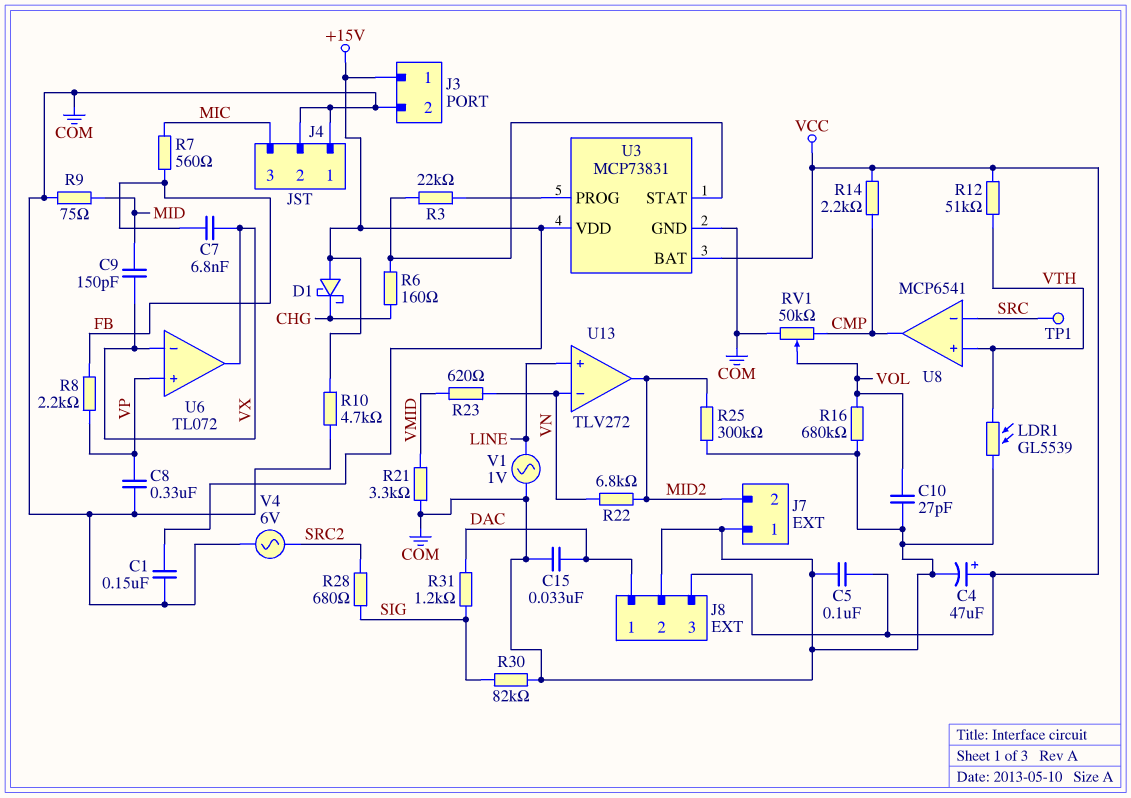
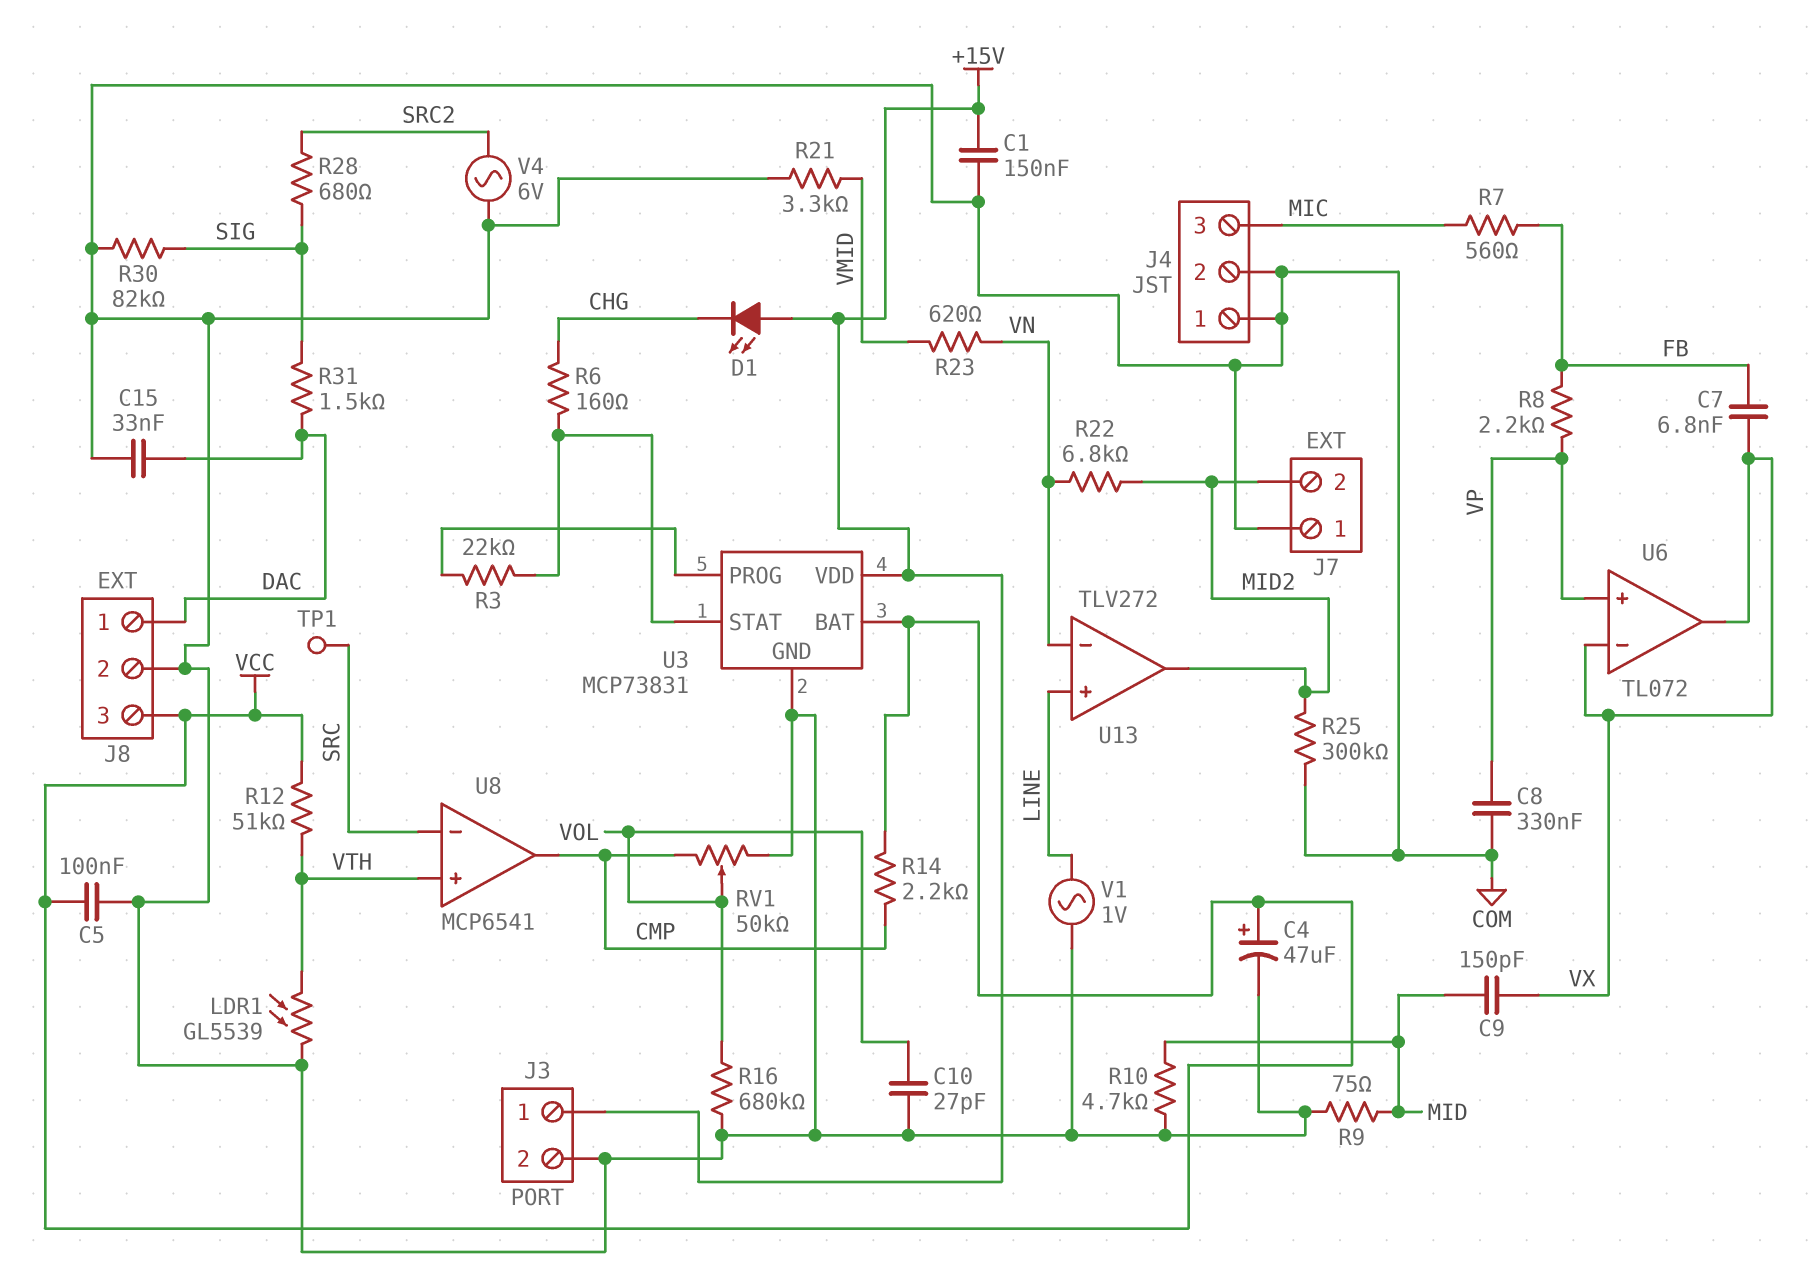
D1: schottky (A +15V, K CHG) -> LED (A +15V, K CHG)
R10: 4.7k (+15V, COM) -> 4.7k (COM, MID)
R31: 1.2k (DAC, SIG) -> 1.5k (DAC, SIG)

